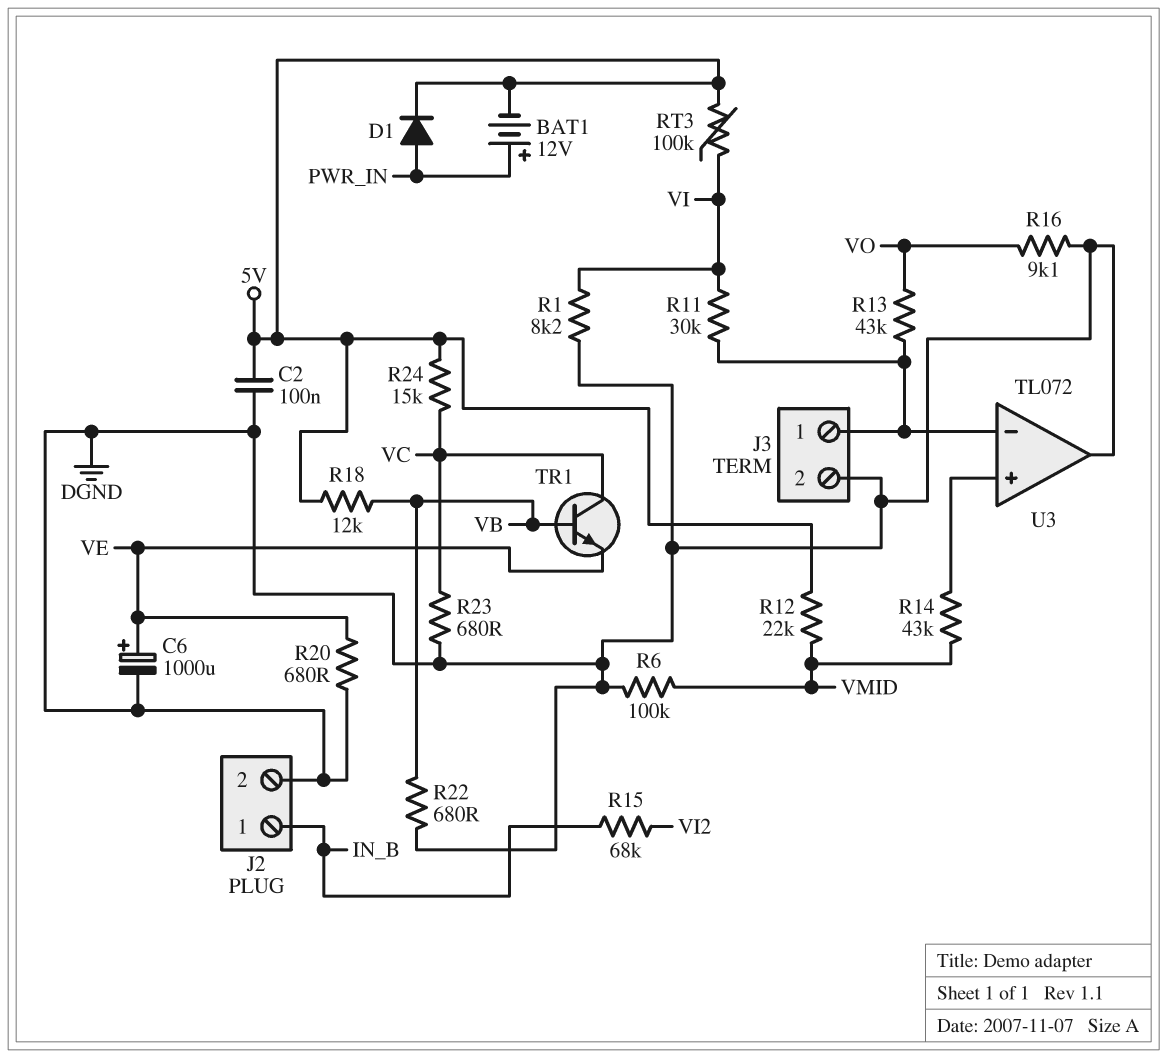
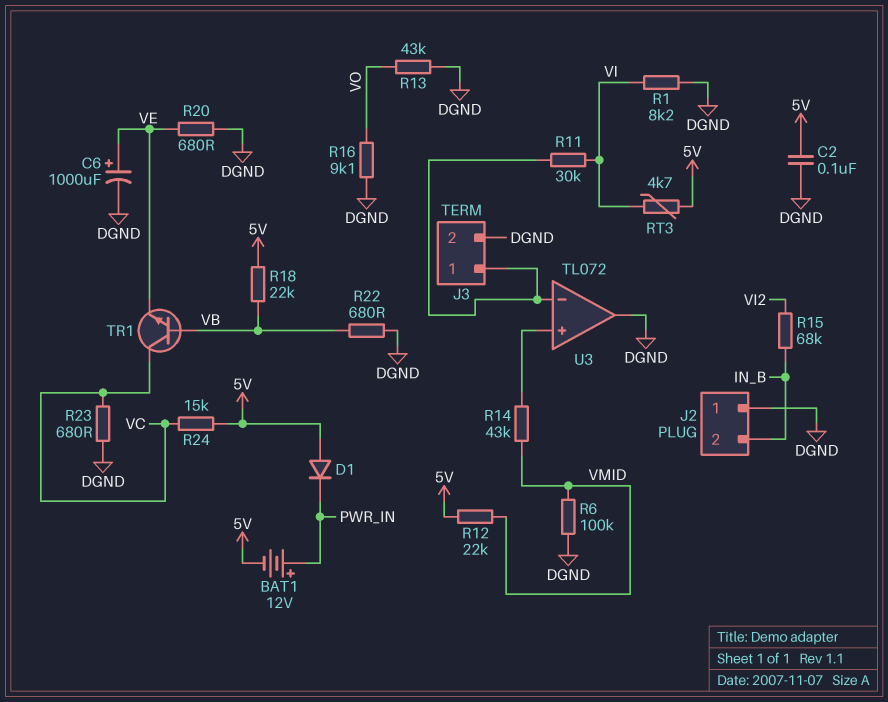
D1: diode (A PWR_IN, K 5V) -> diode (A 5V, K PWR_IN)
J2 pin 1: IN_B -> DGND
J2 pin 2: DGND -> IN_B
R13: 43k (J3/1, VO) -> 43k (DGND, VO)
R18: 12k (5V, VB) -> 22k (5V, VB)
RT3: 100k (5V, VI) -> 4.7k (5V, VI)

